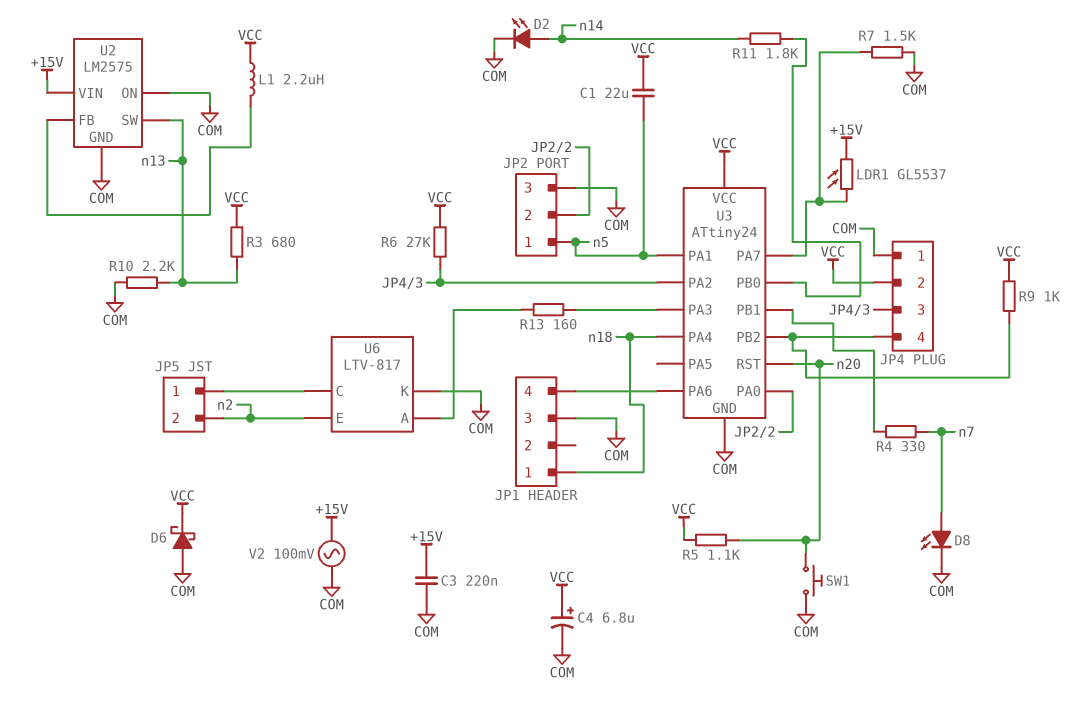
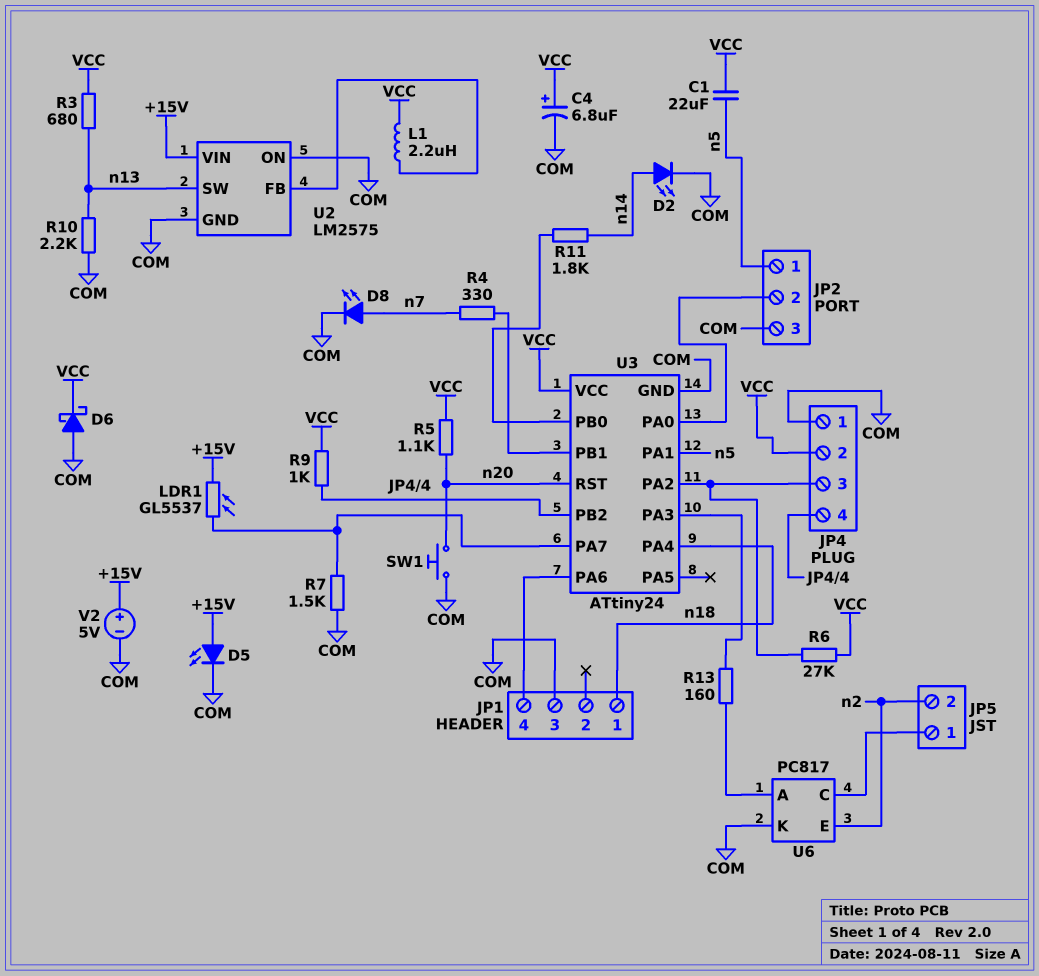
C3: 220nF (+15V, COM) -> none
D5: none -> LED (A +15V, K COM)
U6: LTV-817 -> PC817
V2: AC 100mV (+15V, COM) -> 5V (plus +15V, minus COM)

